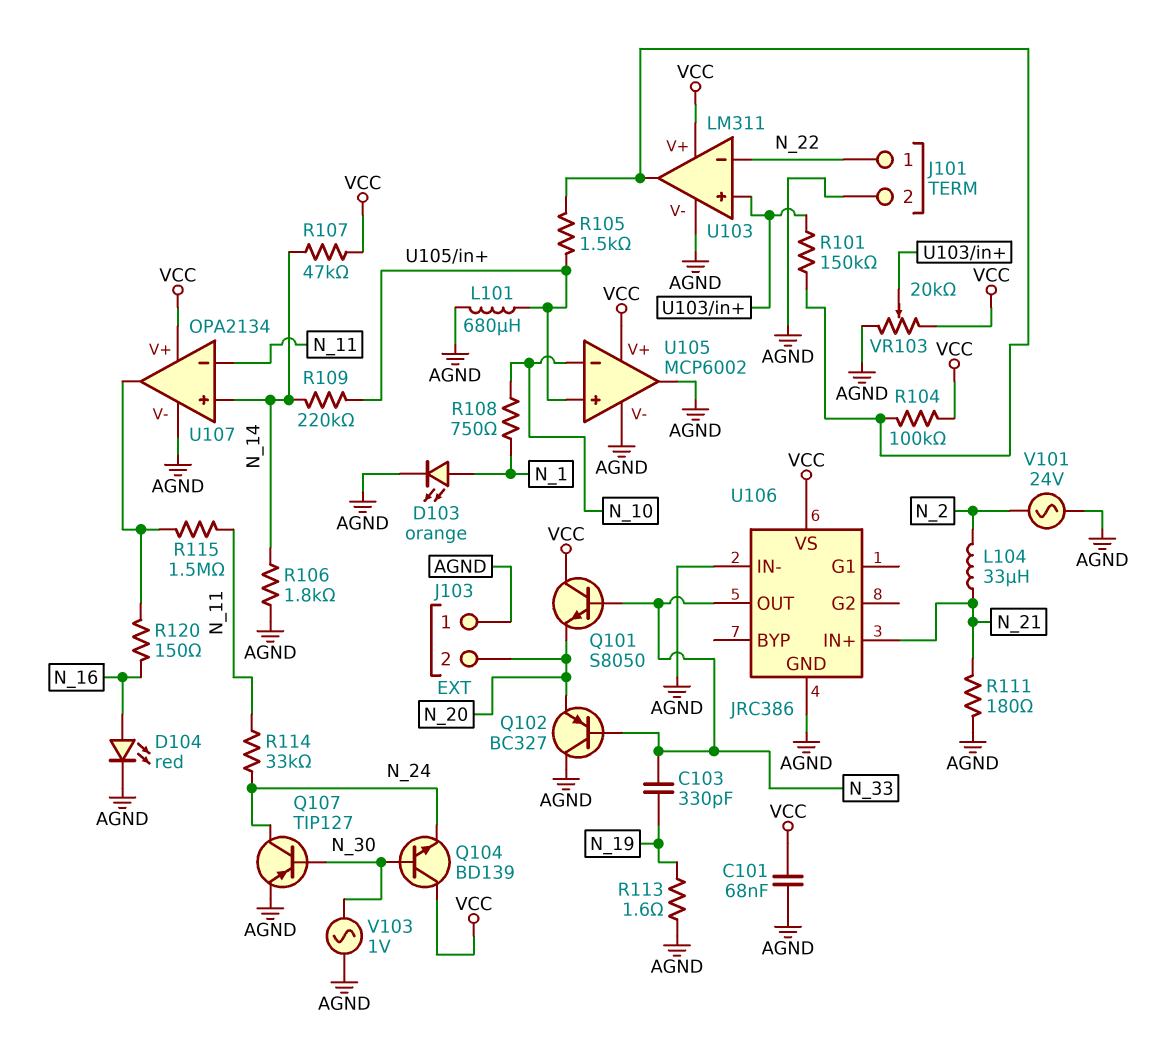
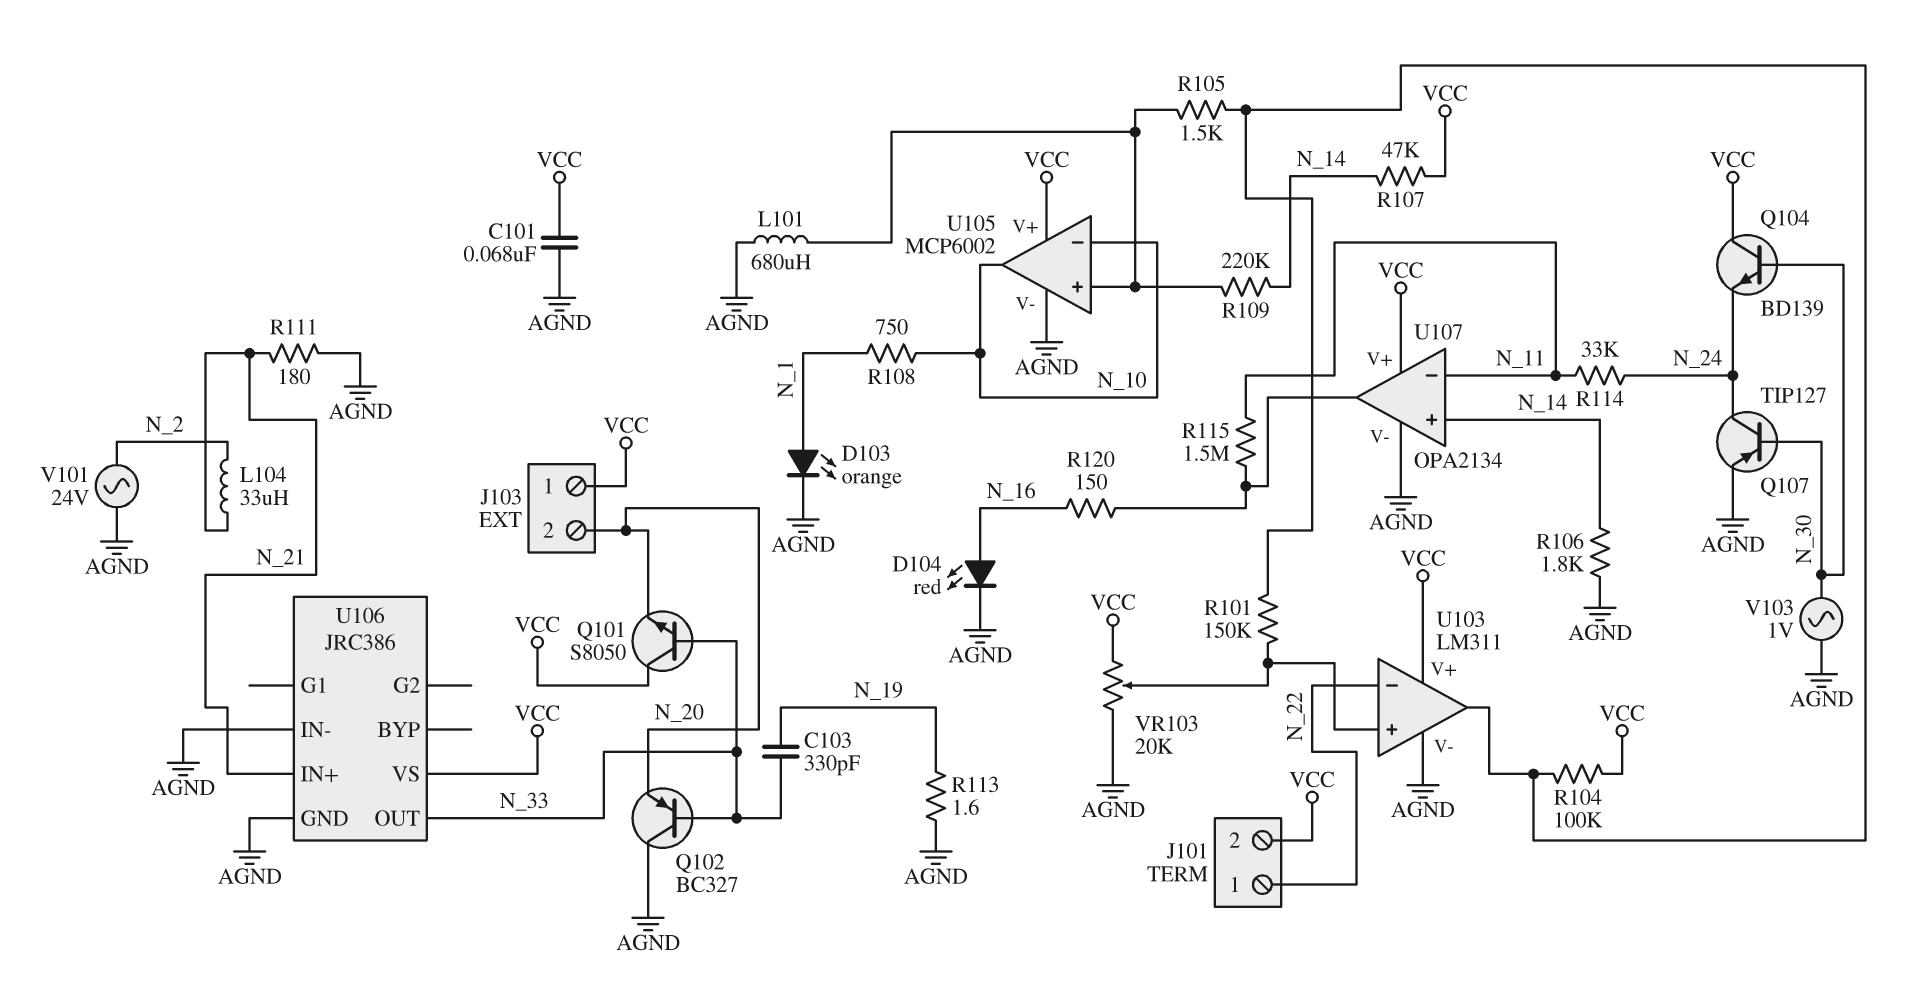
J101 pin 2: AGND -> VCC
J103 pin 1: AGND -> VCC
U105 pin out: AGND -> N_10

